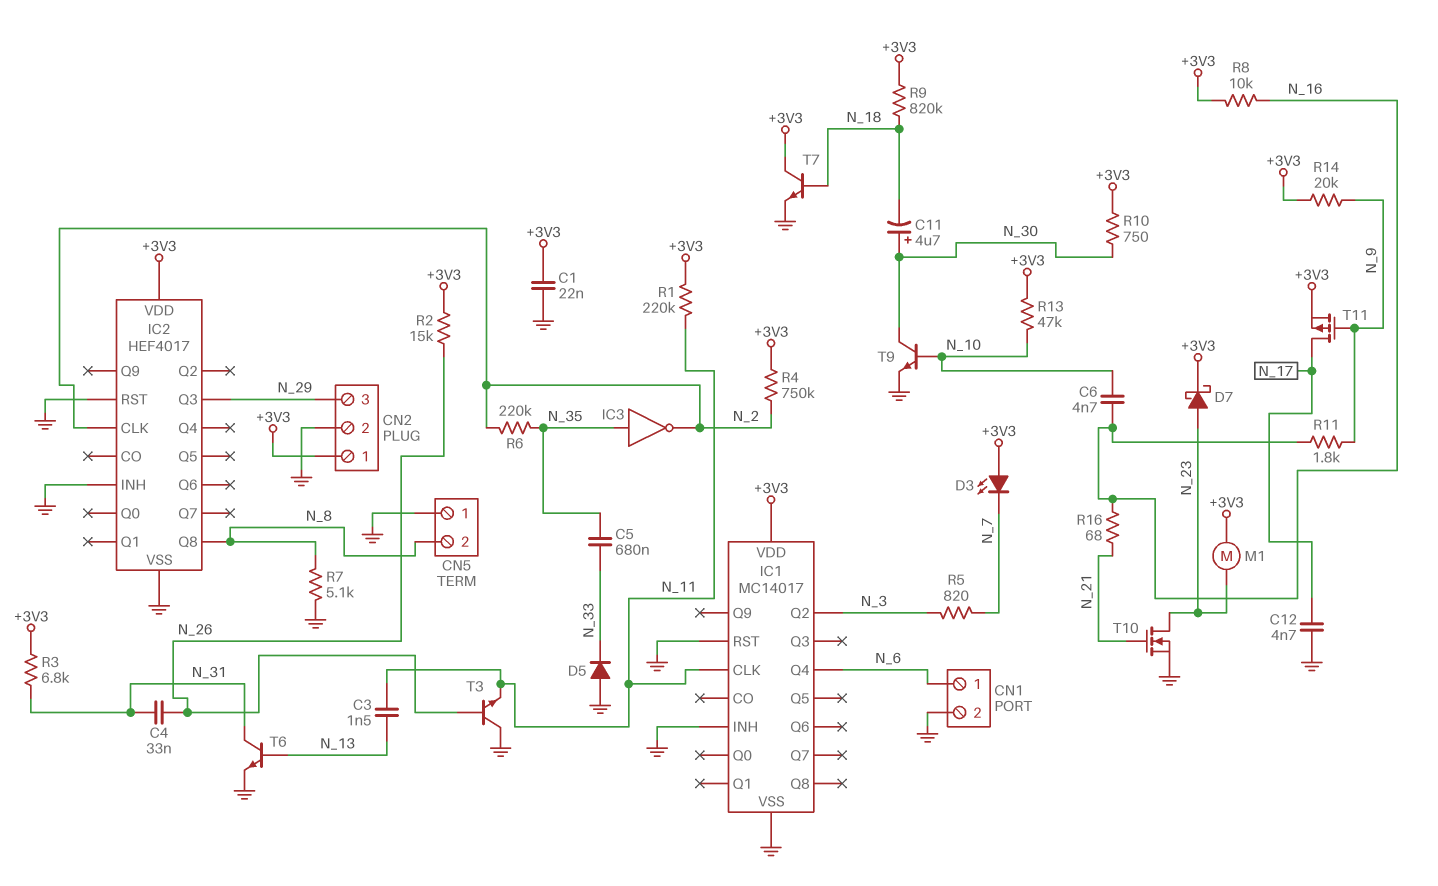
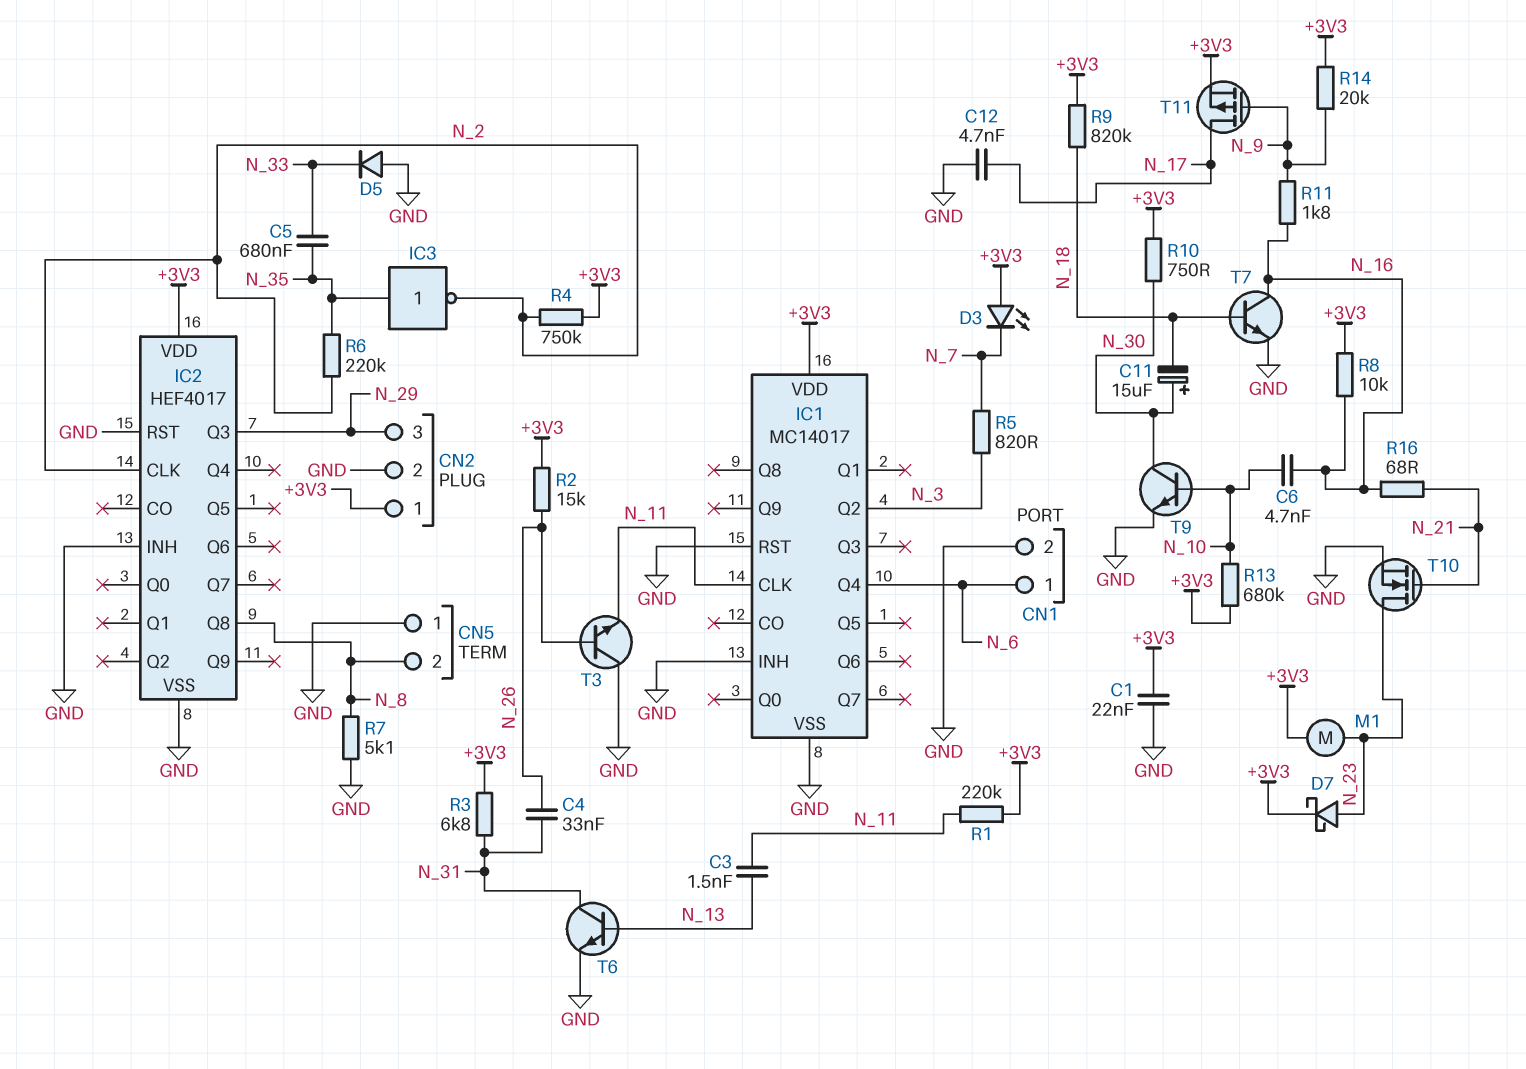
C11: 4.7uF (plus N_30, minus N_18) -> 15uF (plus N_30, minus N_18)
R13: 47k (+3V3, N_10) -> 680k (+3V3, N_10)
T7: NPN (B N_18, C +3V3, E GND) -> NPN (B N_18, C N_16, E GND)

